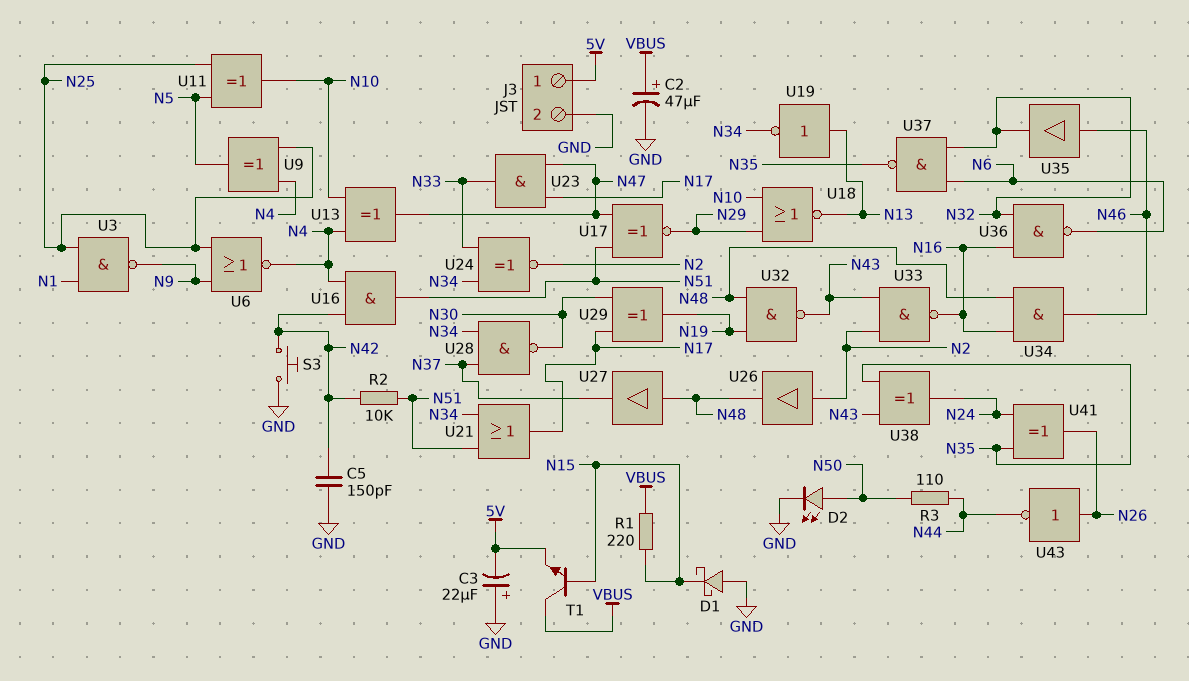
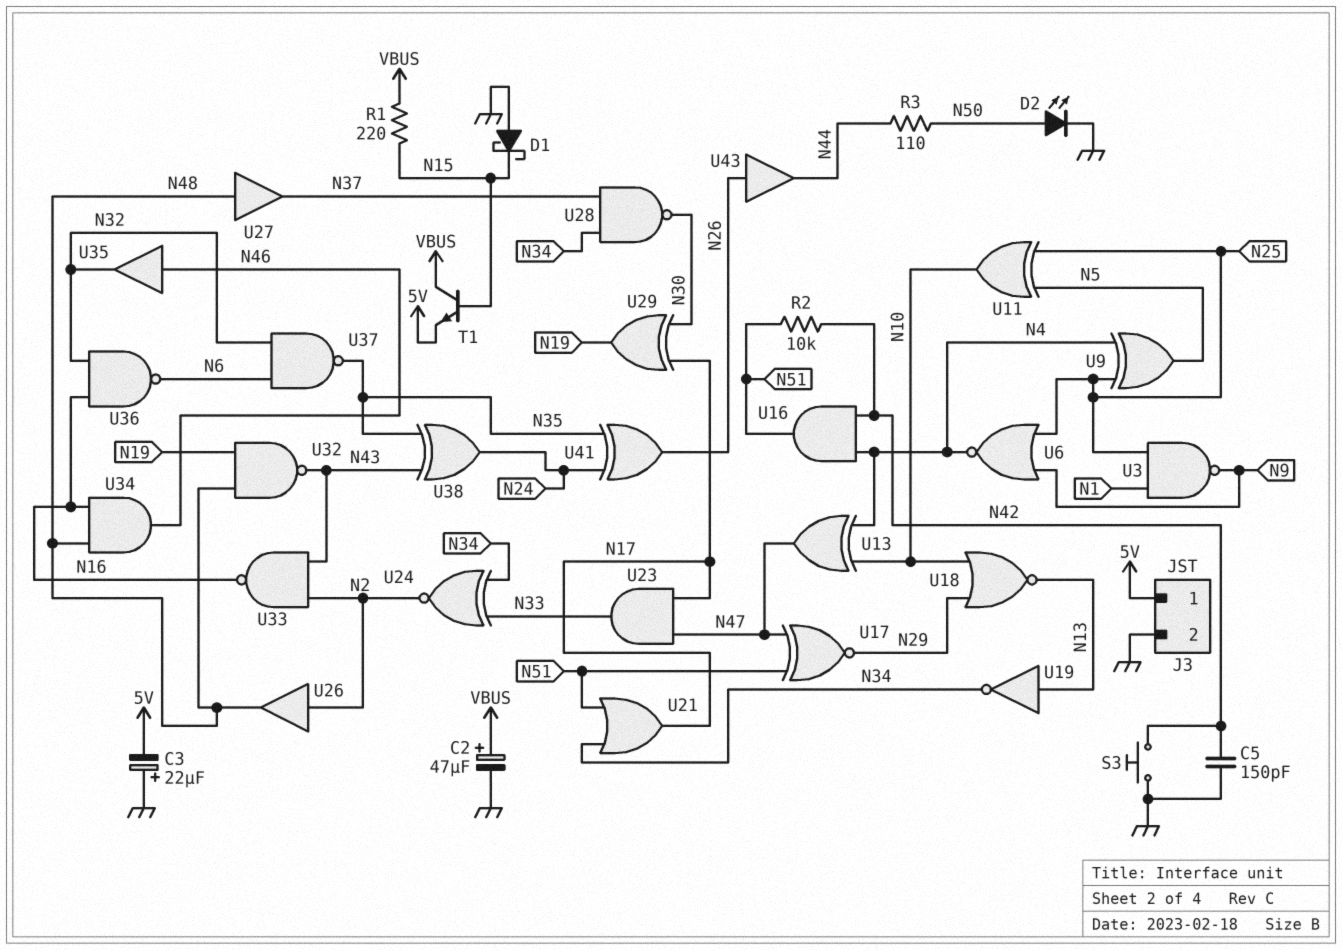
U43: NOT (in N26, out N44) -> buffer (in N26, out N44)

